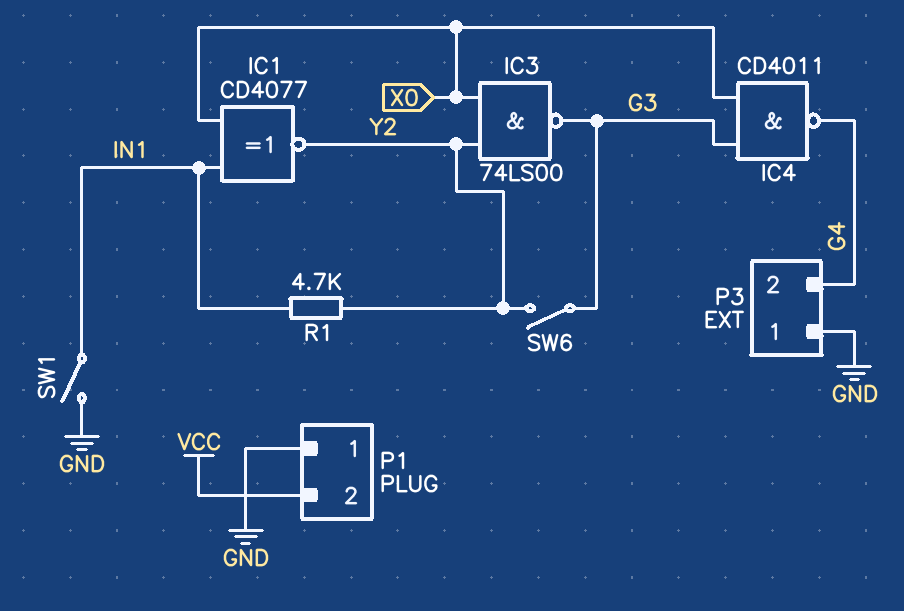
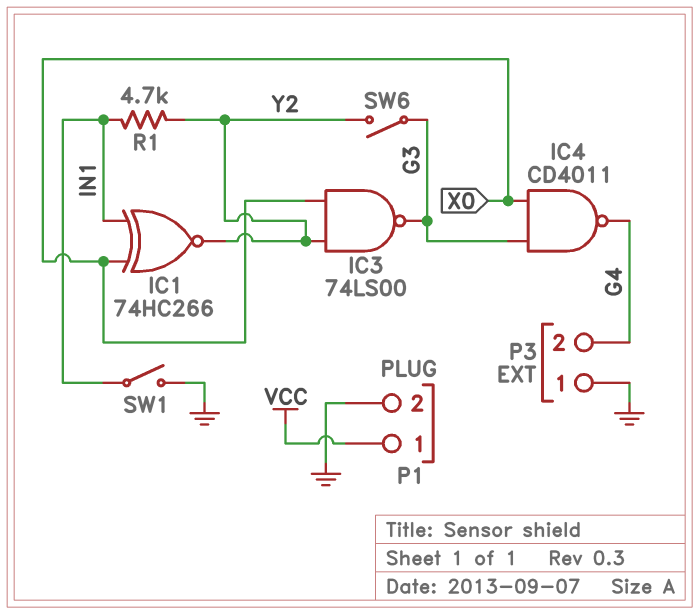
IC1: XNOR CD4077 (in IN1, in X0, out Y2) -> XNOR 74HC266 (in IN1, in X0, out Y2)
P1 pin 1: GND -> VCC
P1 pin 2: VCC -> GND

